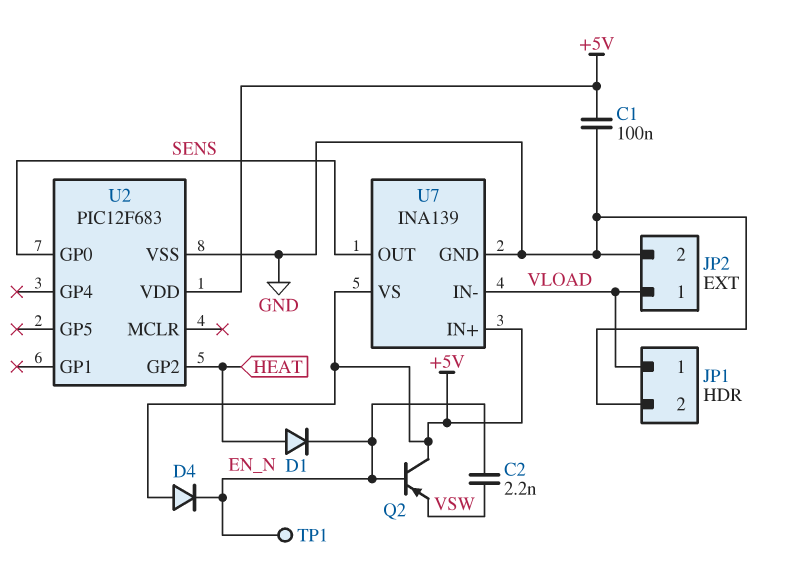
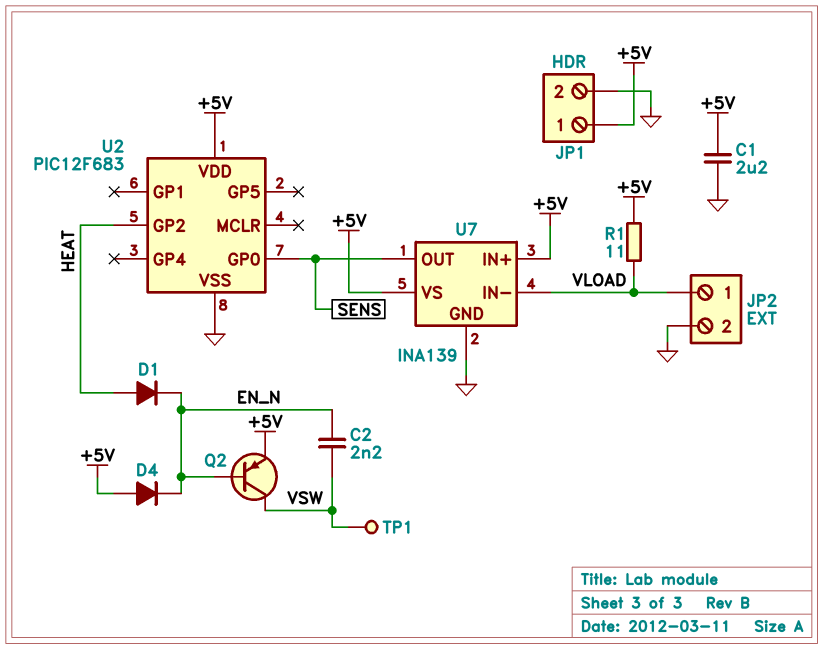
C1: 100nF (+5V, GND) -> 2.2uF (+5V, GND)
JP1 pin 1: VLOAD -> +5V
Q2: PNP (B EN_N, C +5V, E VSW) -> PNP (B EN_N, C VSW, E +5V)
R1: none -> 11 (+5V, VLOAD)
TP1: test point (EN_N) -> test point (VSW)

